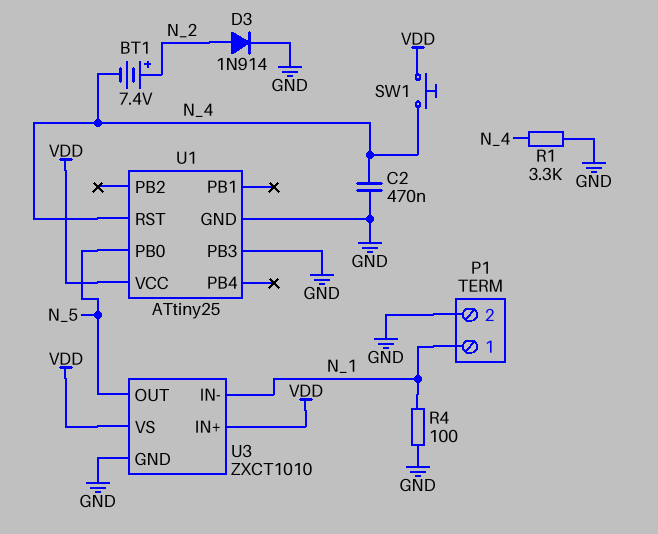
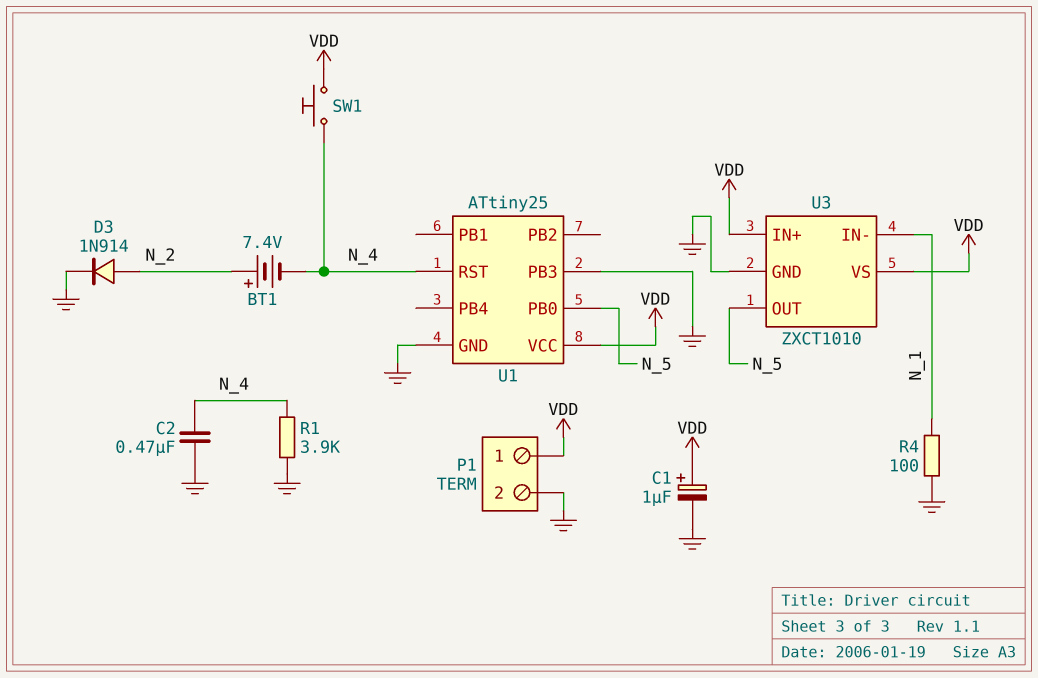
C1: none -> 1uF (plus VDD, minus GND)
P1 pin 1: N_1 -> VDD
R1: 3.3k (GND, N_4) -> 3.9k (GND, N_4)

